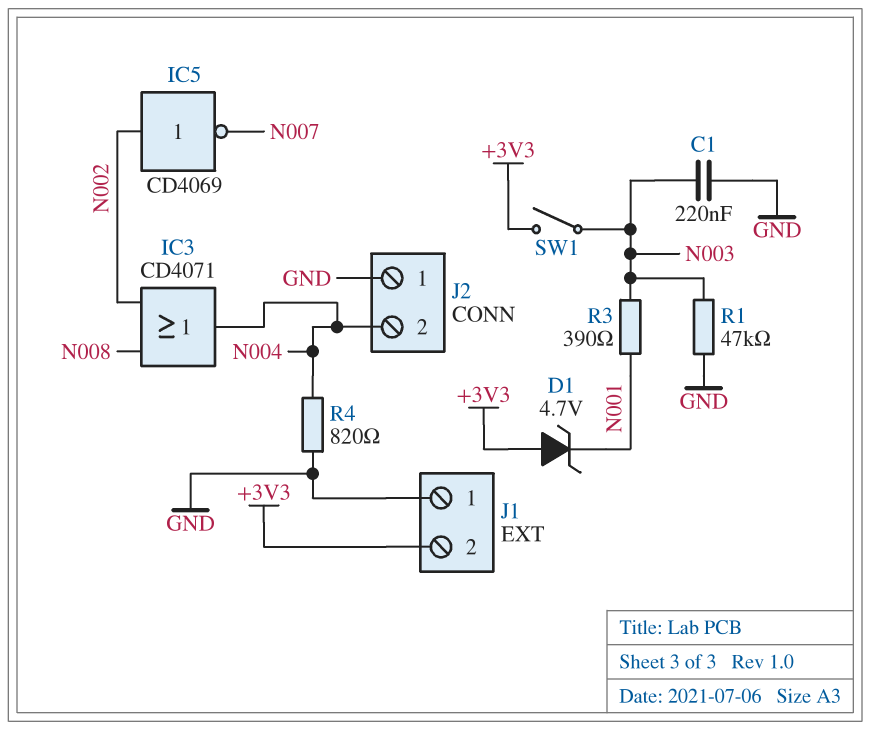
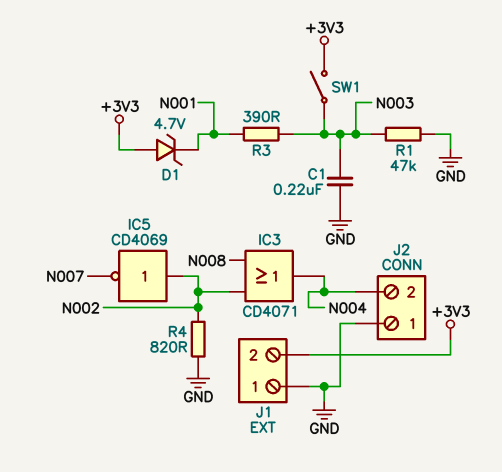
R4: 820 (GND, N004) -> 820 (GND, N002)

